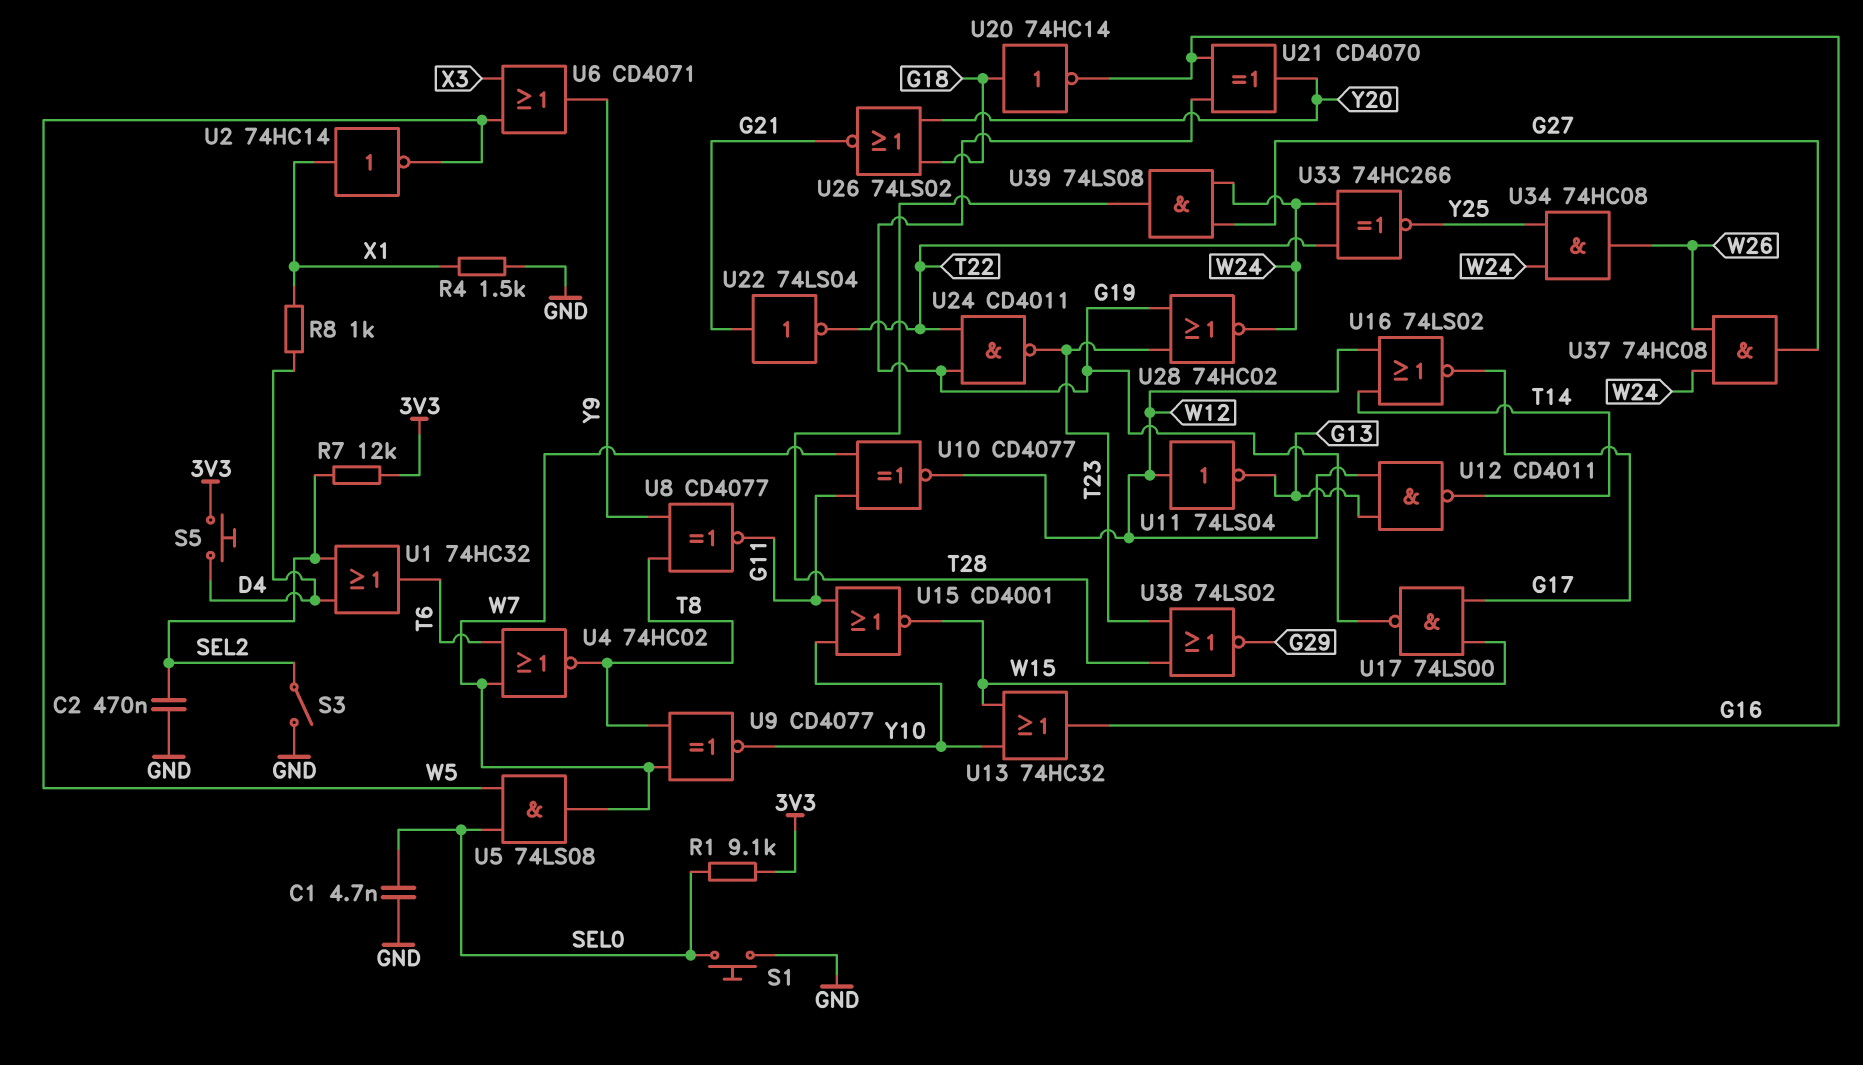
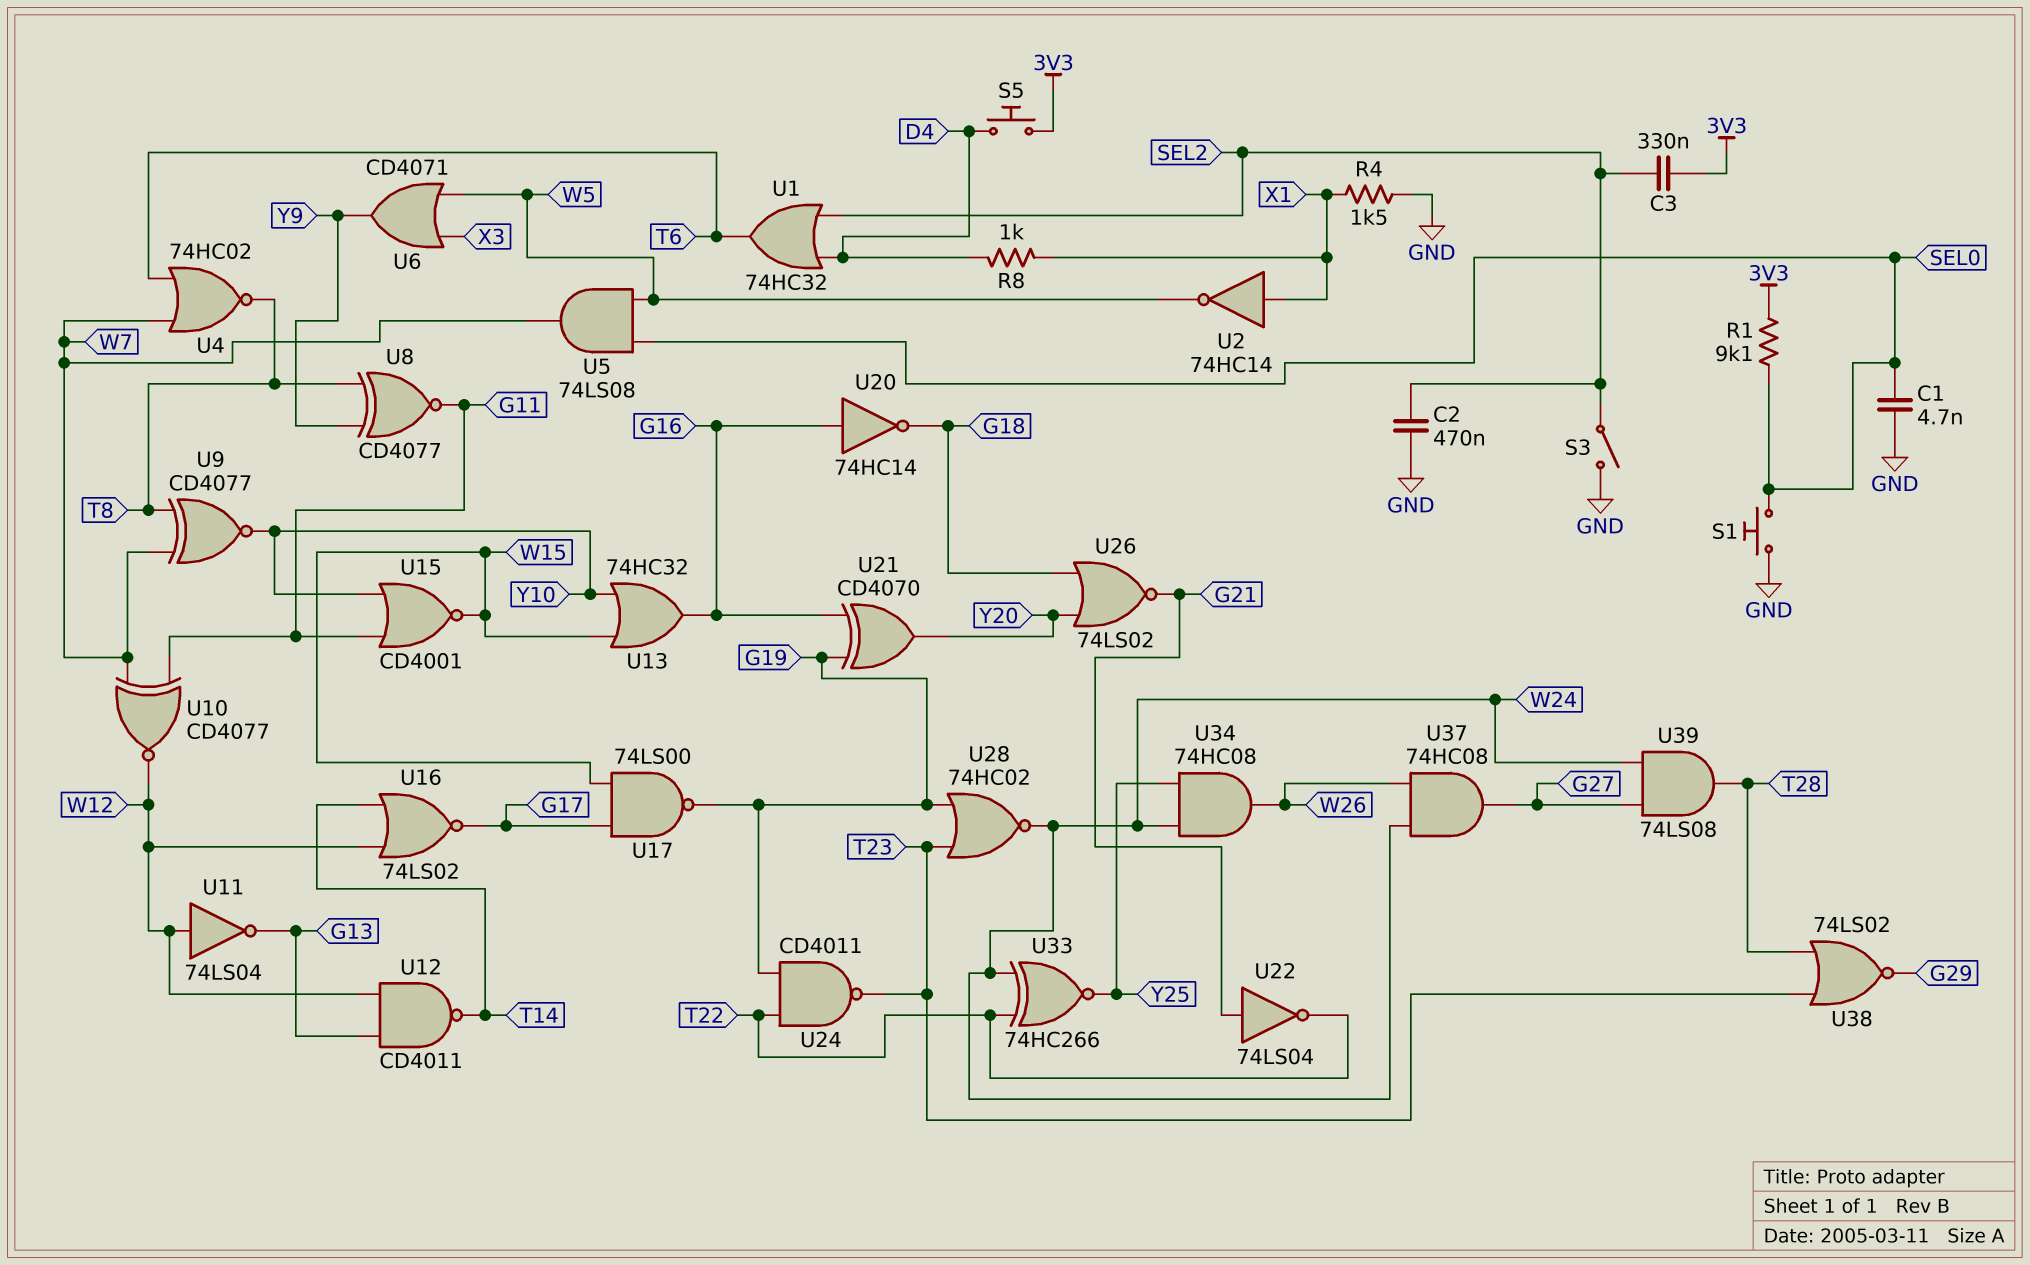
C3: none -> 330nF (3V3, SEL2)
R7: 12k (3V3, SEL2) -> none
U20: NOT 74HC14 (in G18, out G16) -> NOT 74HC14 (in G16, out G18)

